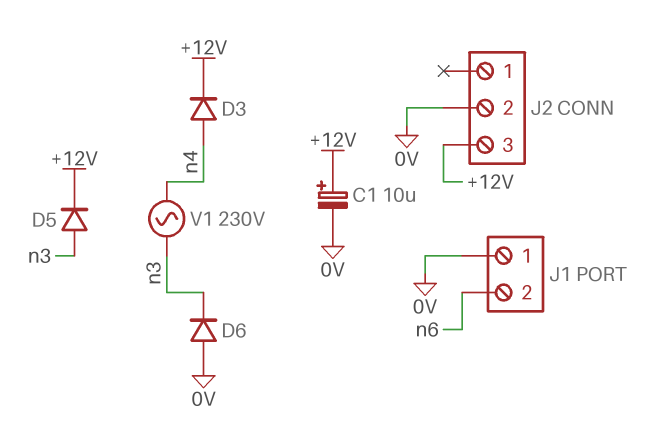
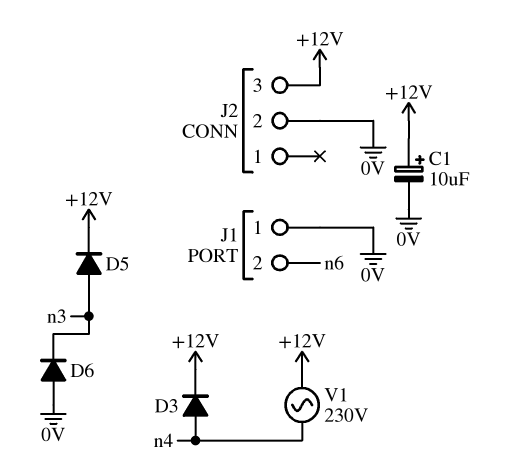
V1: AC 230V (n3, n4) -> AC 230V (+12V, n4)

